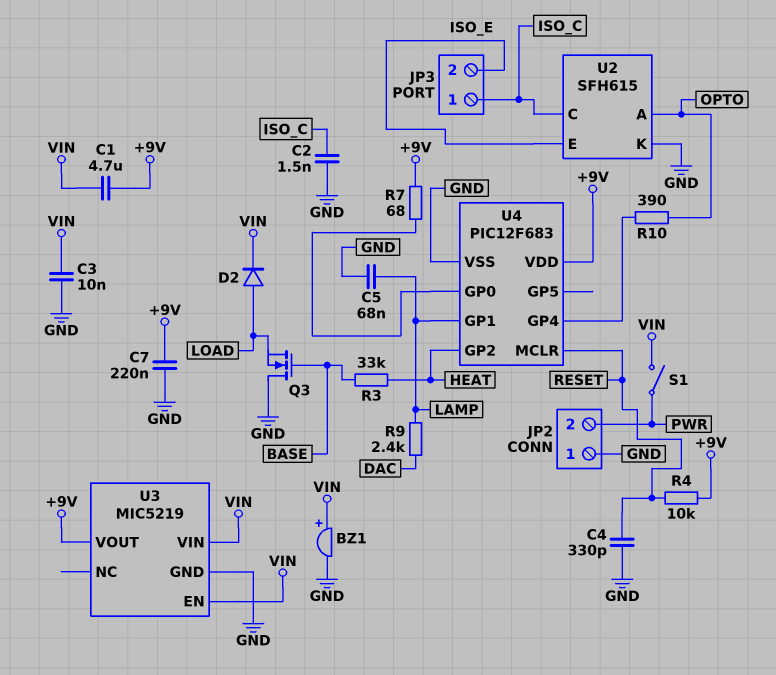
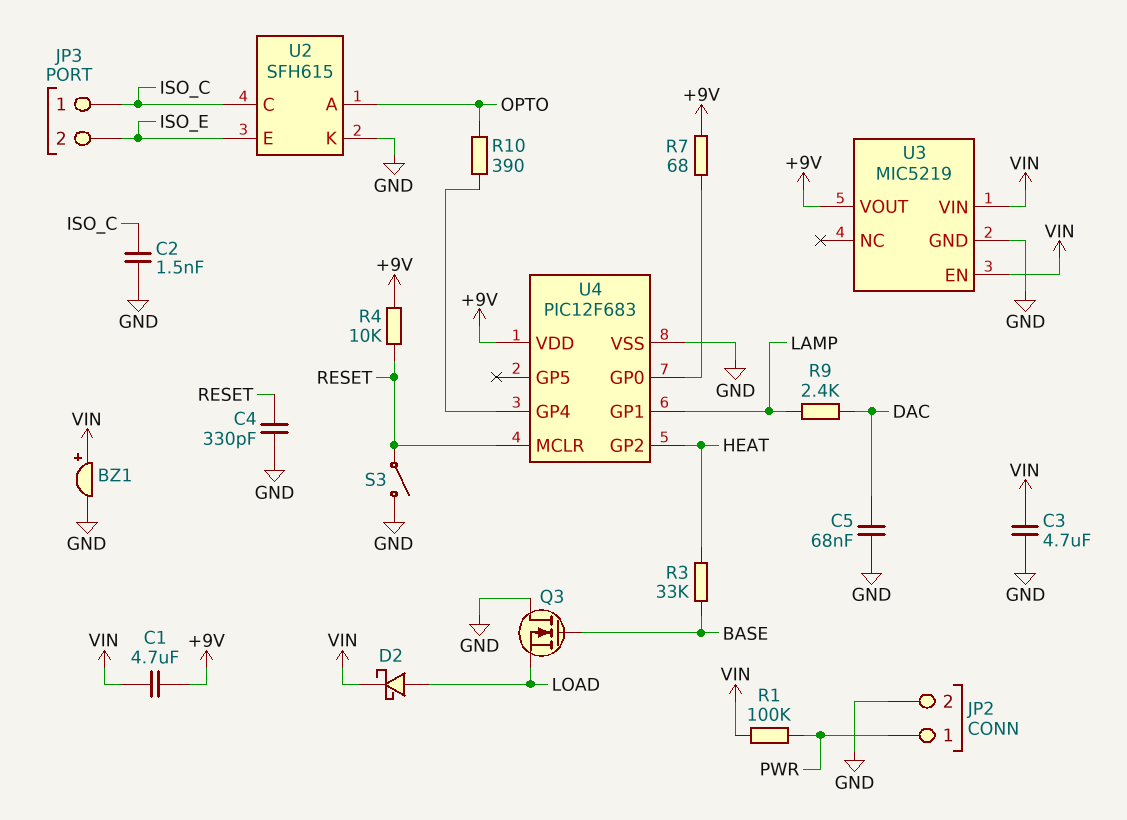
C3: 10nF (GND, VIN) -> 4.7uF (GND, VIN)
C5: 68nF (GND, LAMP) -> 68nF (DAC, GND)
C7: 220nF (+9V, GND) -> none
D2: diode (A LOAD, K VIN) -> schottky (A LOAD, K VIN)
JP2 pin 1: GND -> PWR
JP2 pin 2: PWR -> GND
R1: none -> 100k (PWR, VIN)
S1: switch (PWR, VIN) -> none
S3: none -> switch (GND, RESET)

